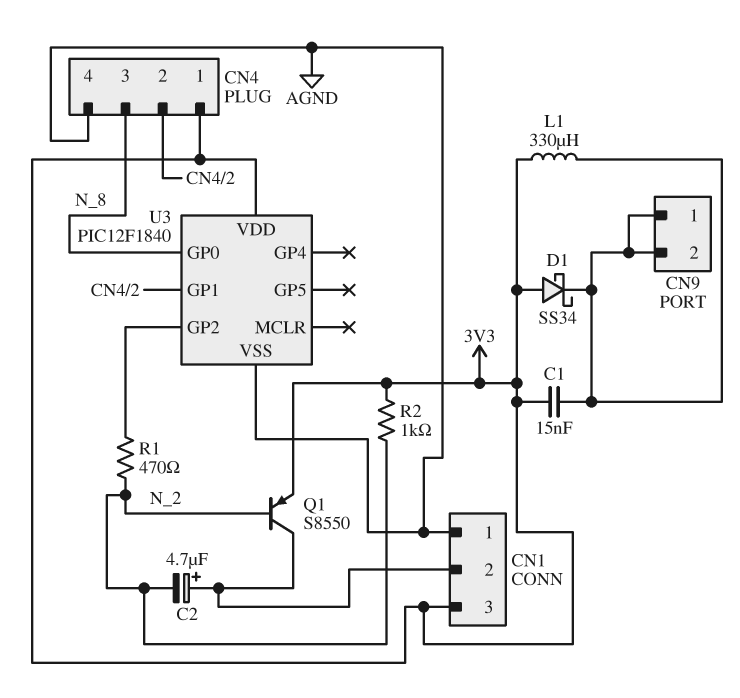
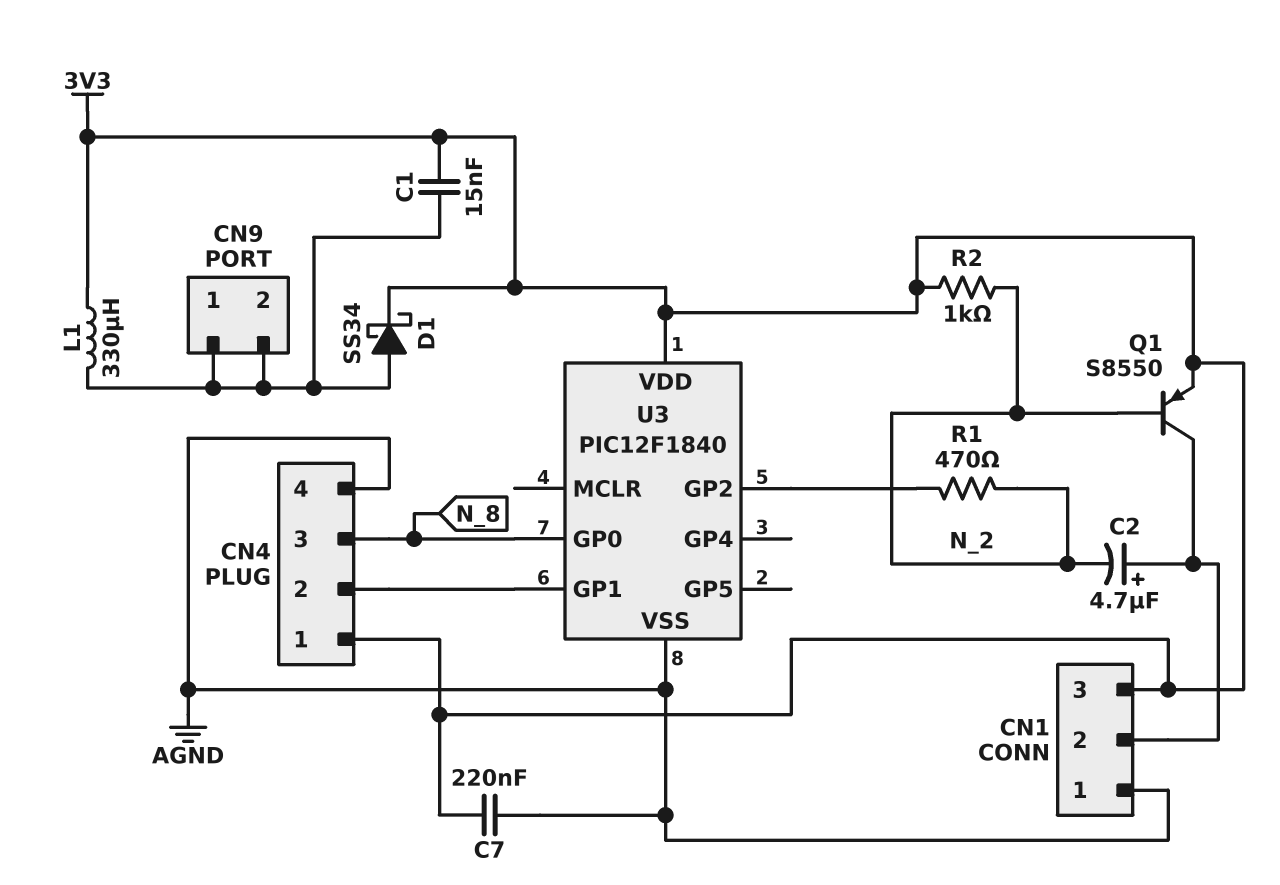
C7: none -> 220nF (3V3, AGND)
D1: schottky SS34 (A 3V3, K CN9/1) -> schottky SS34 (A CN9/1, K 3V3)

